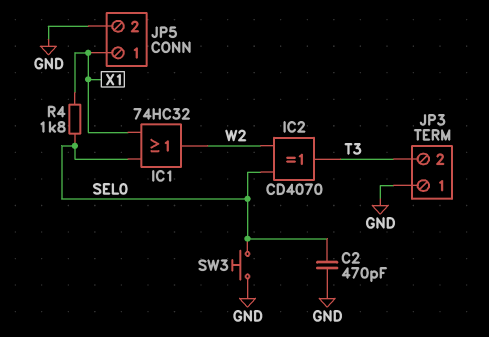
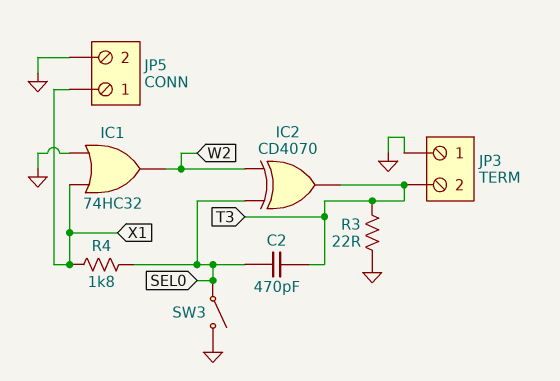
C2: 470pF (GND, SEL0) -> 470pF (SEL0, T3)
IC1: OR 74HC32 (in SEL0, in X1, out W2) -> OR 74HC32 (in GND, in X1, out W2)
R3: none -> 22 (GND, T3)
SW3: button (GND, SEL0) -> switch (GND, SEL0)

